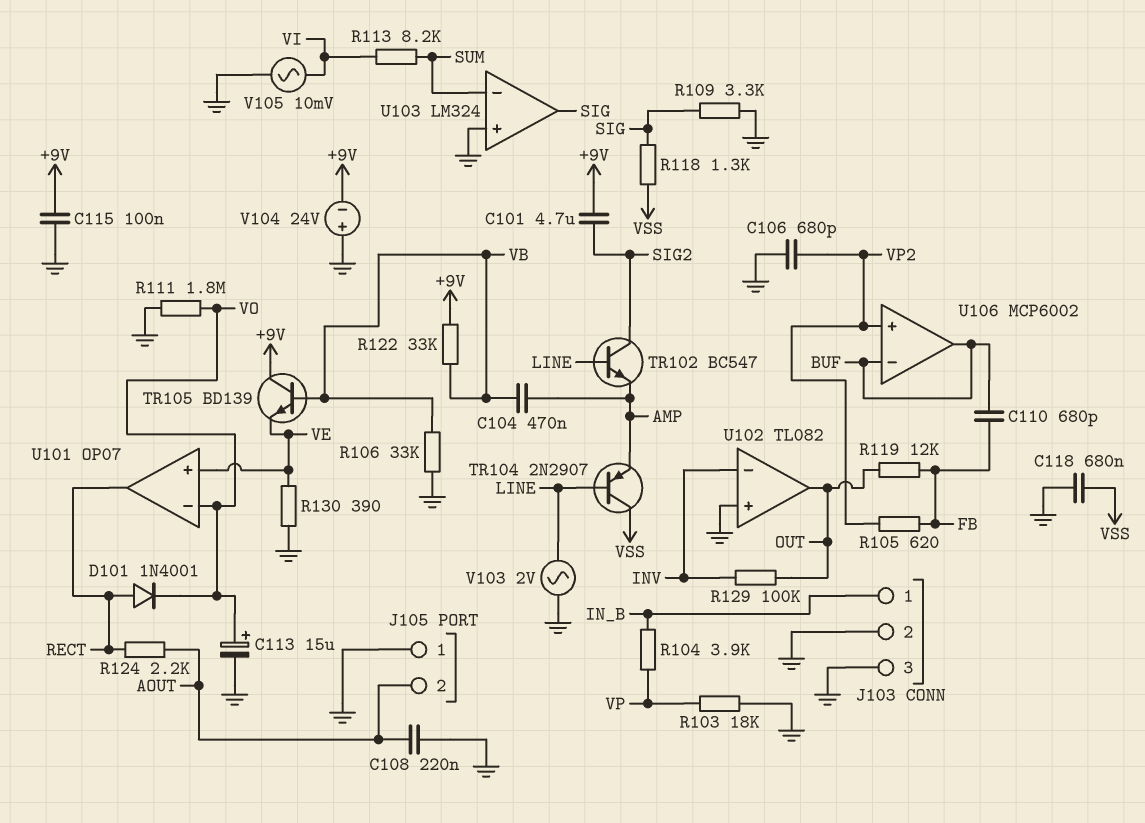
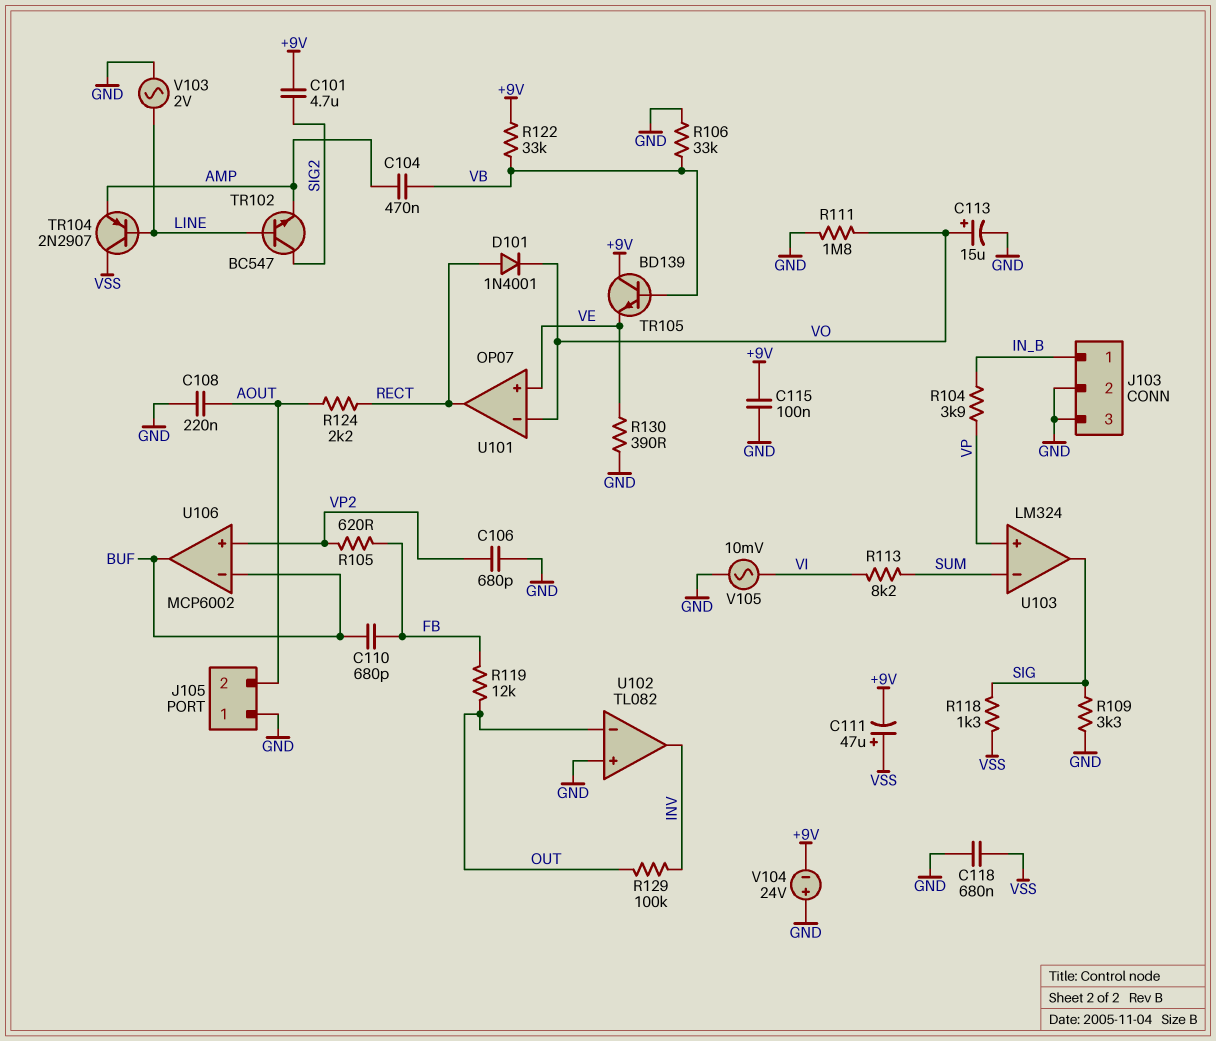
C111: none -> 47uF (plus VSS, minus +9V)
R103: 18k (GND, VP) -> none
U102 pin in-: INV -> OUT
U102 pin out: OUT -> INV
U103 pin in+: GND -> VP

